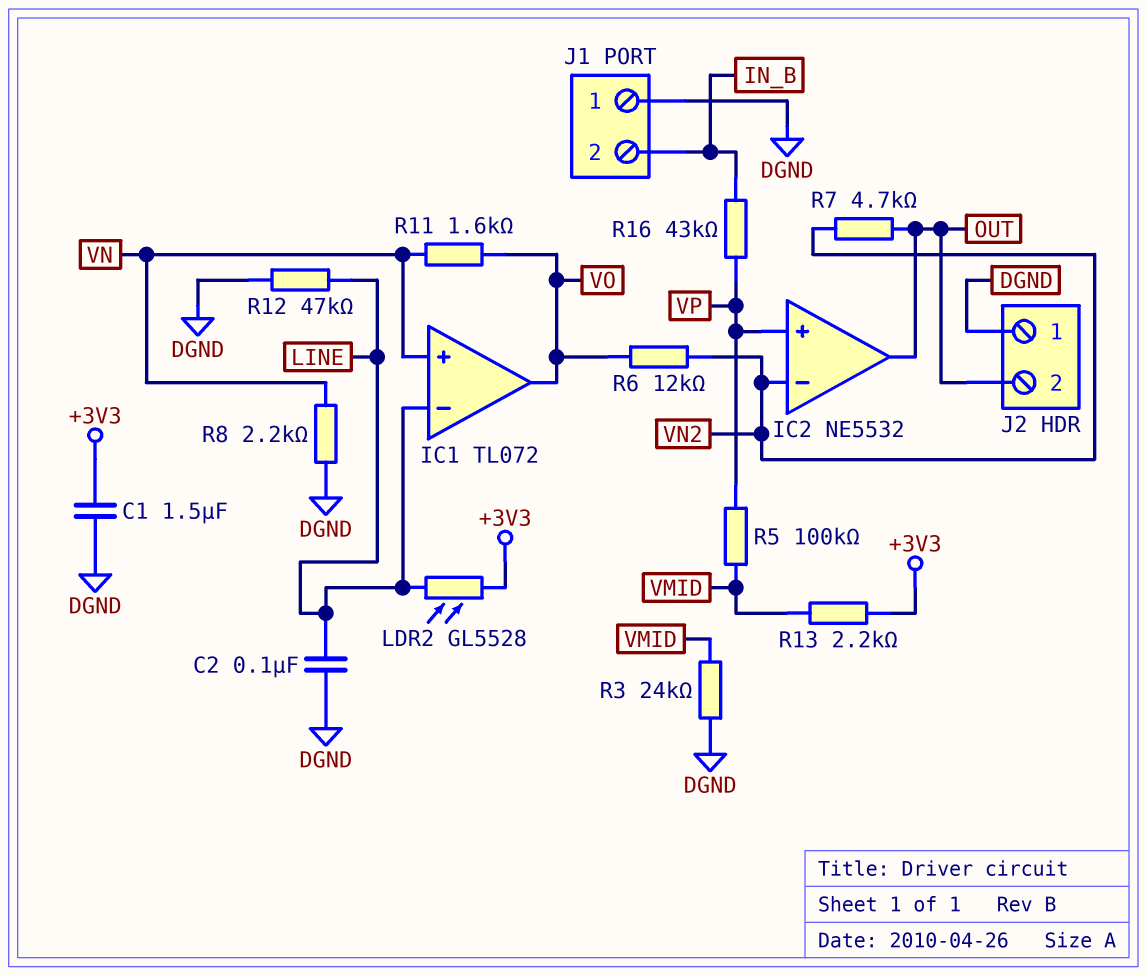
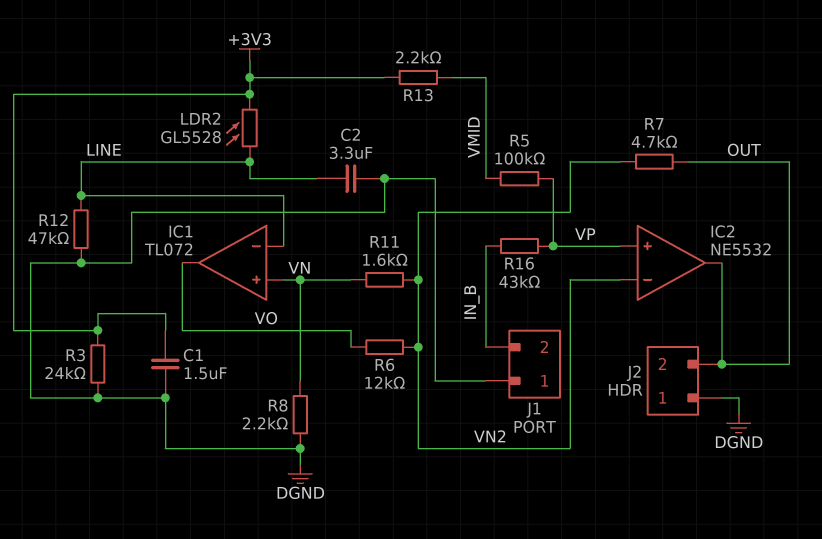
C2: 100nF (DGND, LINE) -> 3.3uF (DGND, LINE)
R3: 24k (DGND, VMID) -> 24k (+3V3, DGND)
R11: 1.6k (VN, VO) -> 1.6k (VN, VN2)

